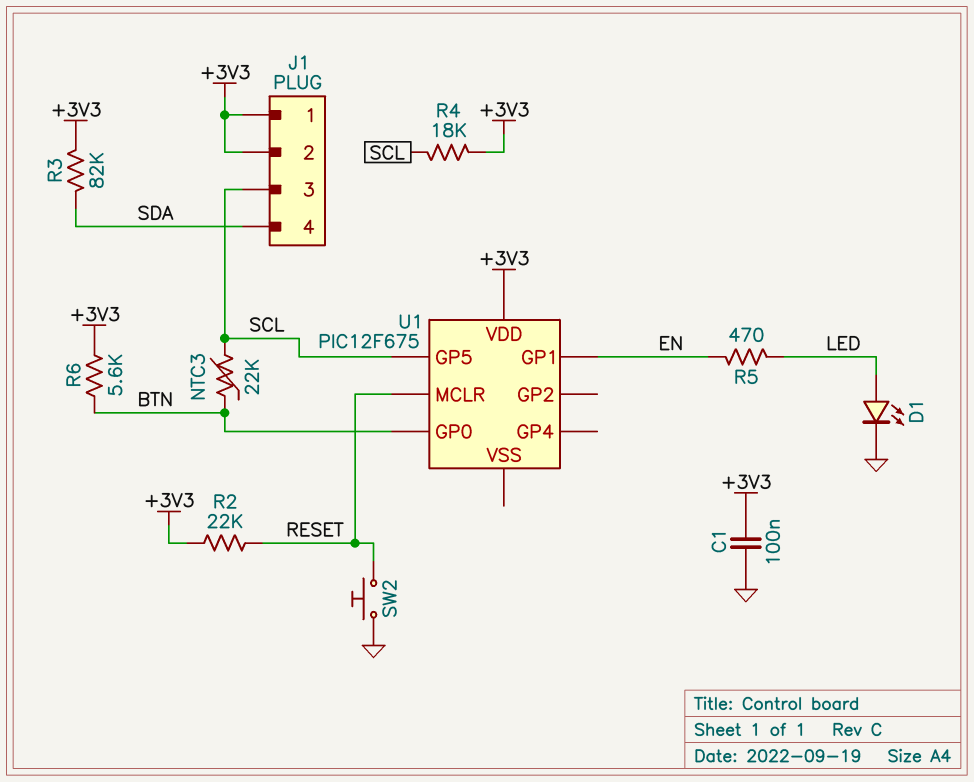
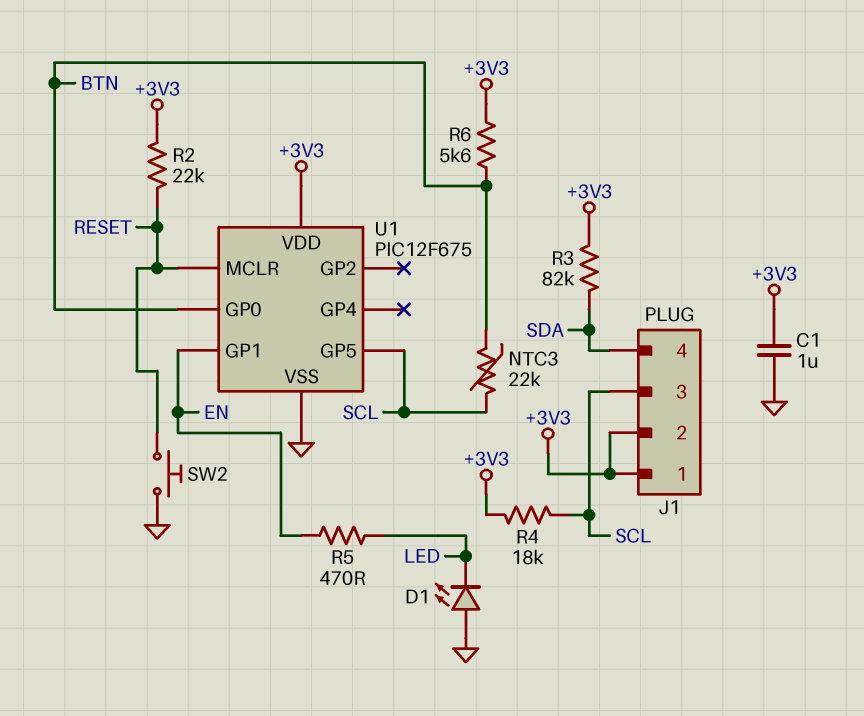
C1: 100nF (+3V3, GND) -> 1uF (+3V3, GND)
D1: LED (A LED, K GND) -> LED (A GND, K LED)
U1 pin VSS: none -> GND

